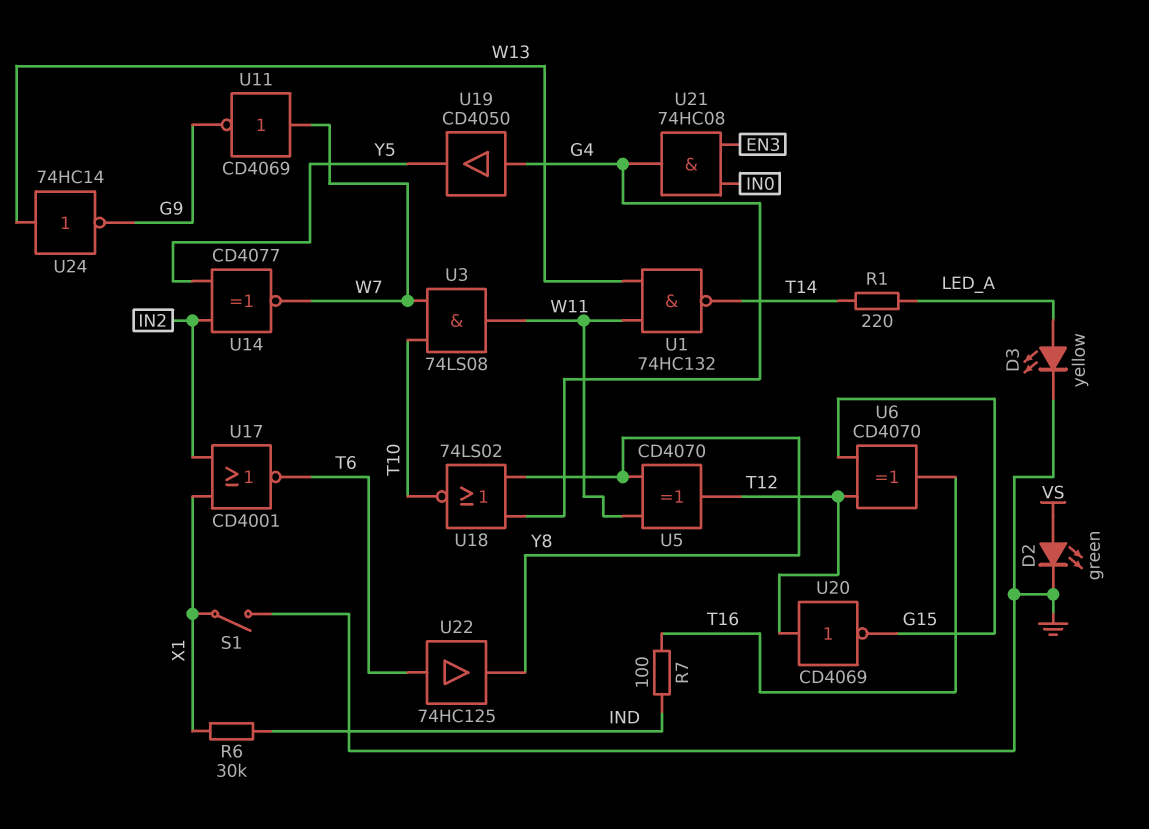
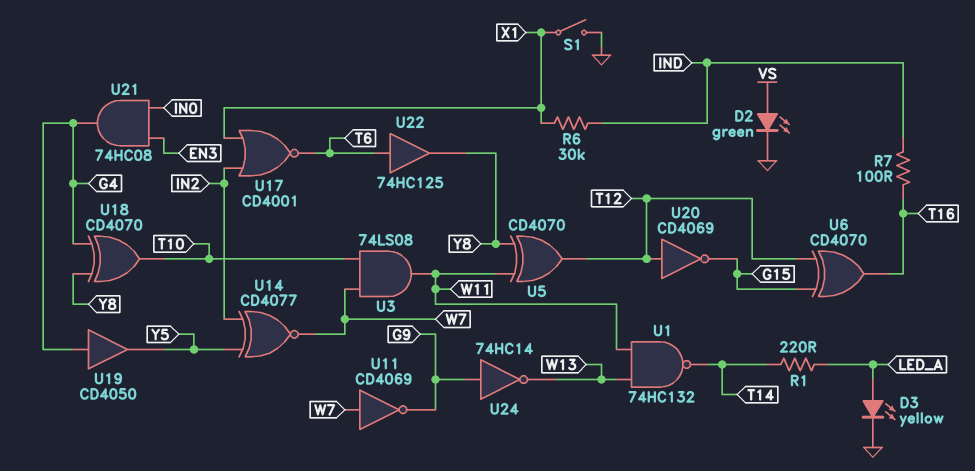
U18: NOR 74LS02 (in G4, in Y8, out T10) -> XOR CD4070 (in G4, in Y8, out T10)
U24: NOT 74HC14 (in W13, out G9) -> NOT 74HC14 (in G9, out W13)

